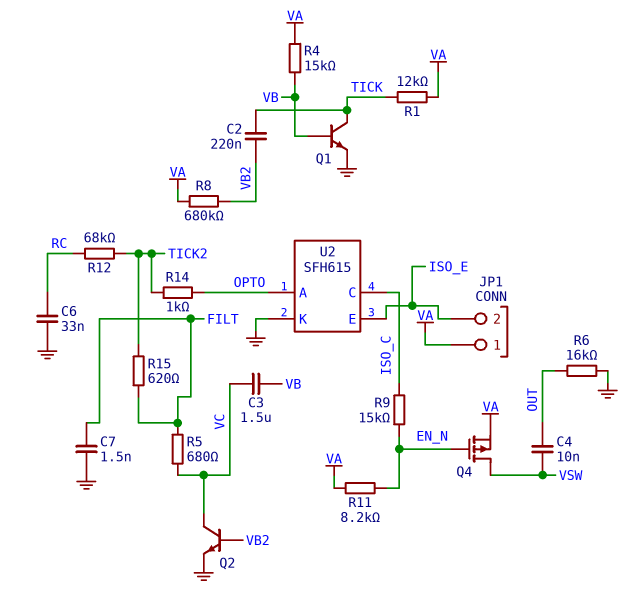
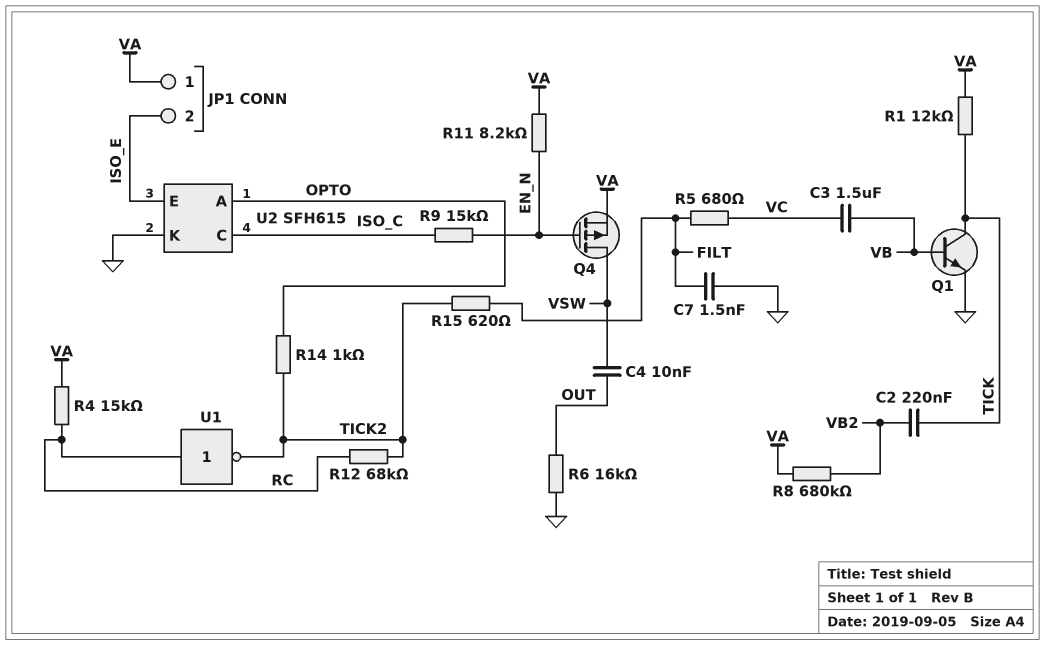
C6: 33nF (GND, RC) -> none
Q2: NPN (B VB2, C VC, E GND) -> none
R4: 15k (VA, VB) -> 15k (RC, VA)
U1: none -> NOT (in RC, out TICK2)

